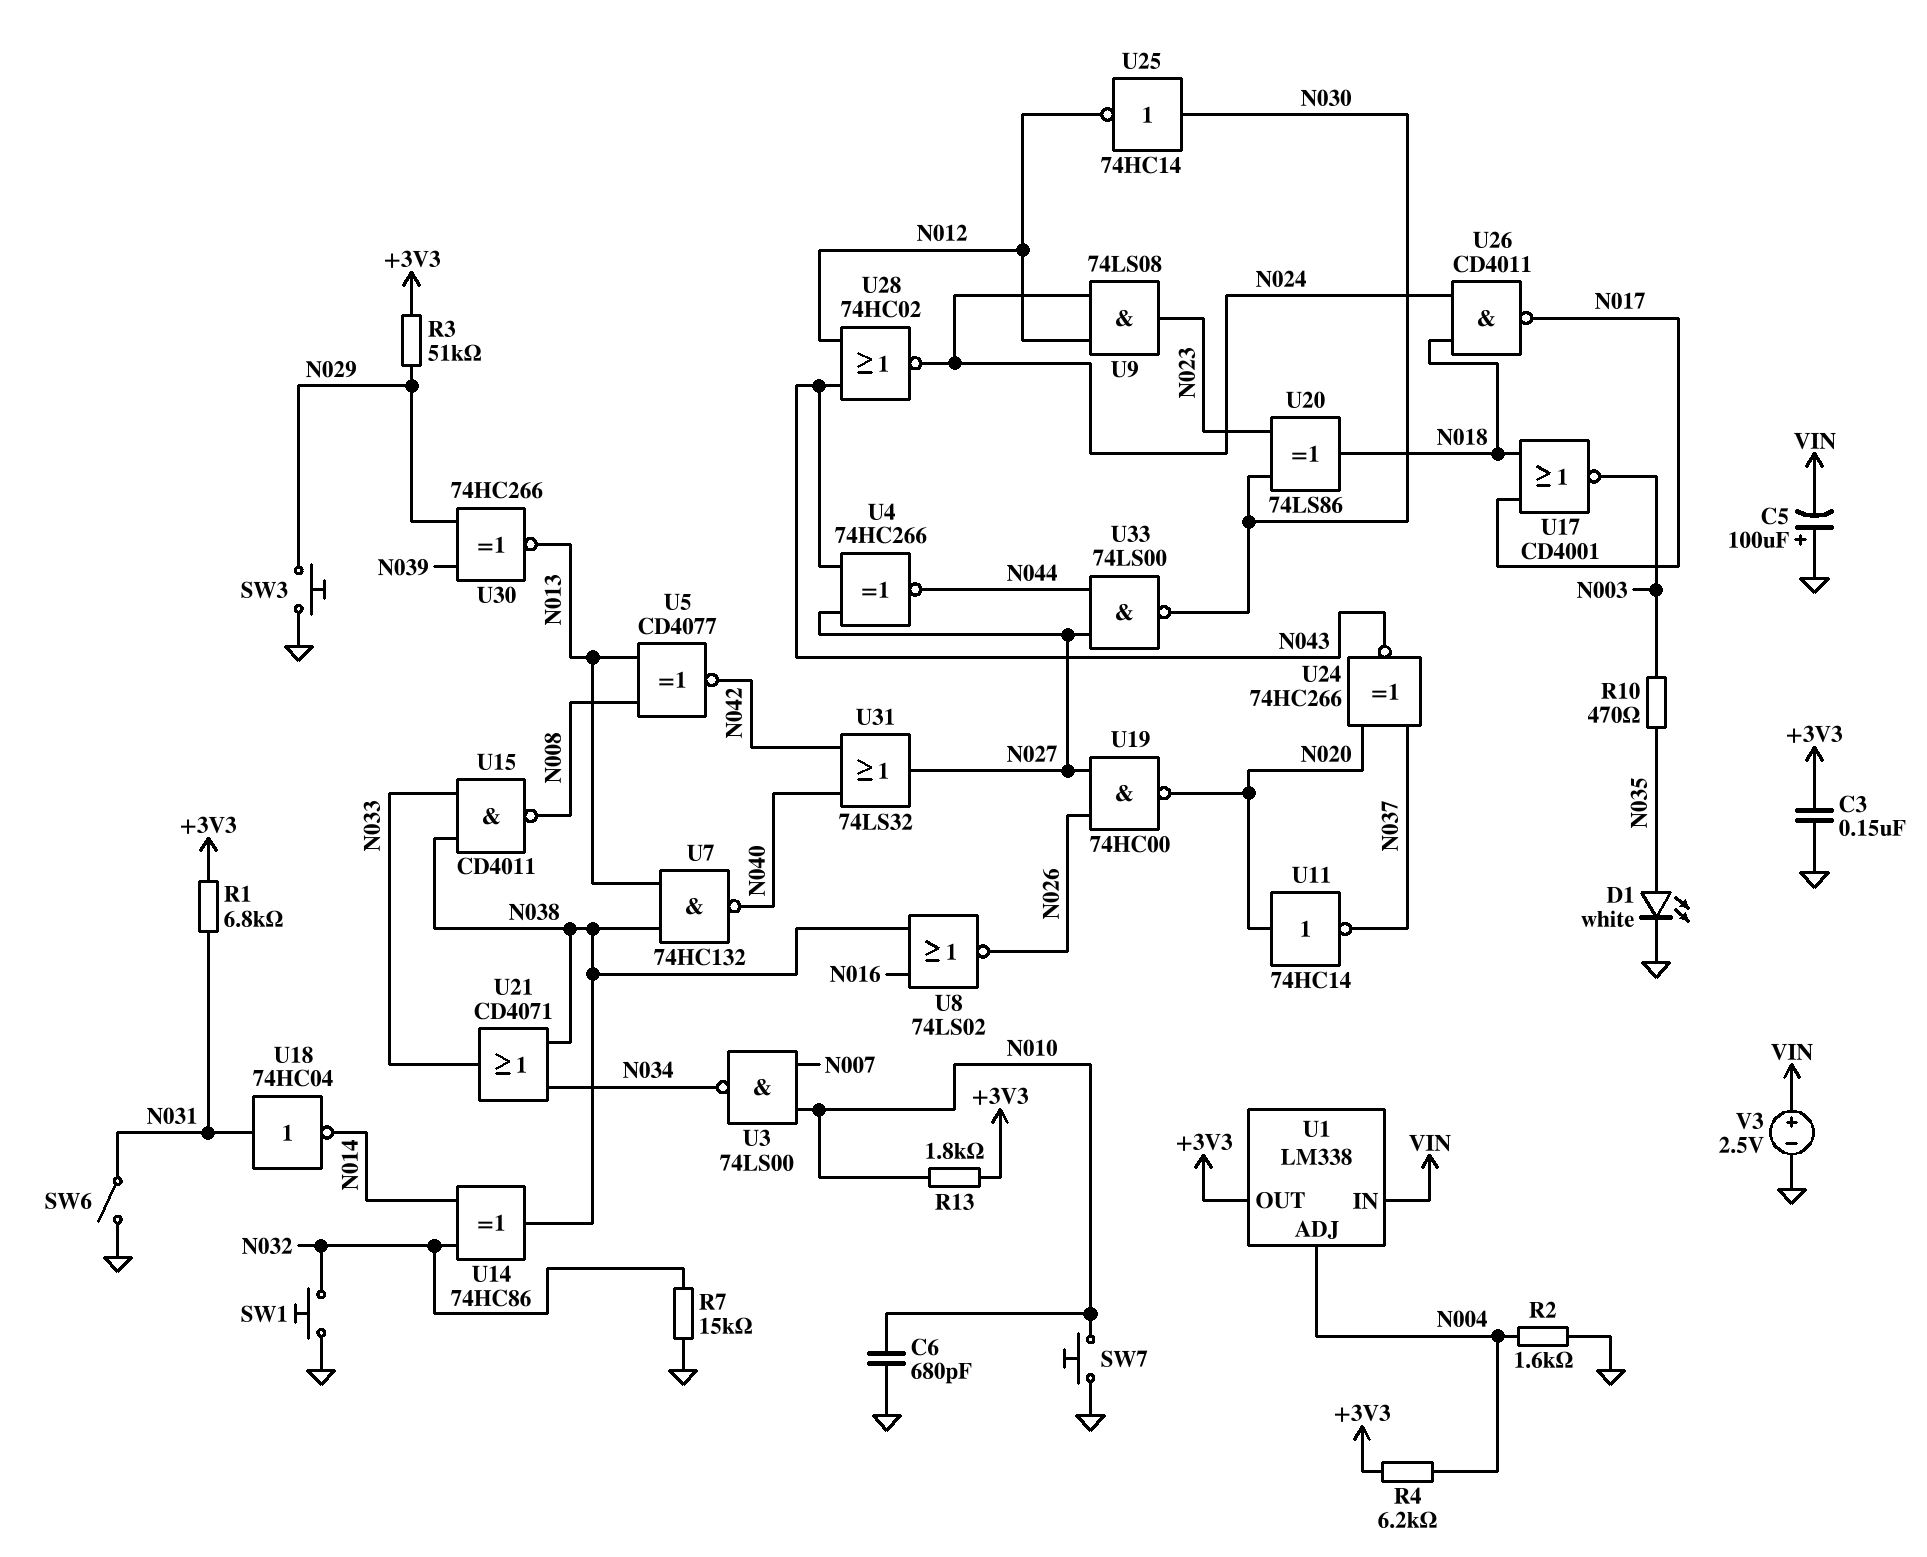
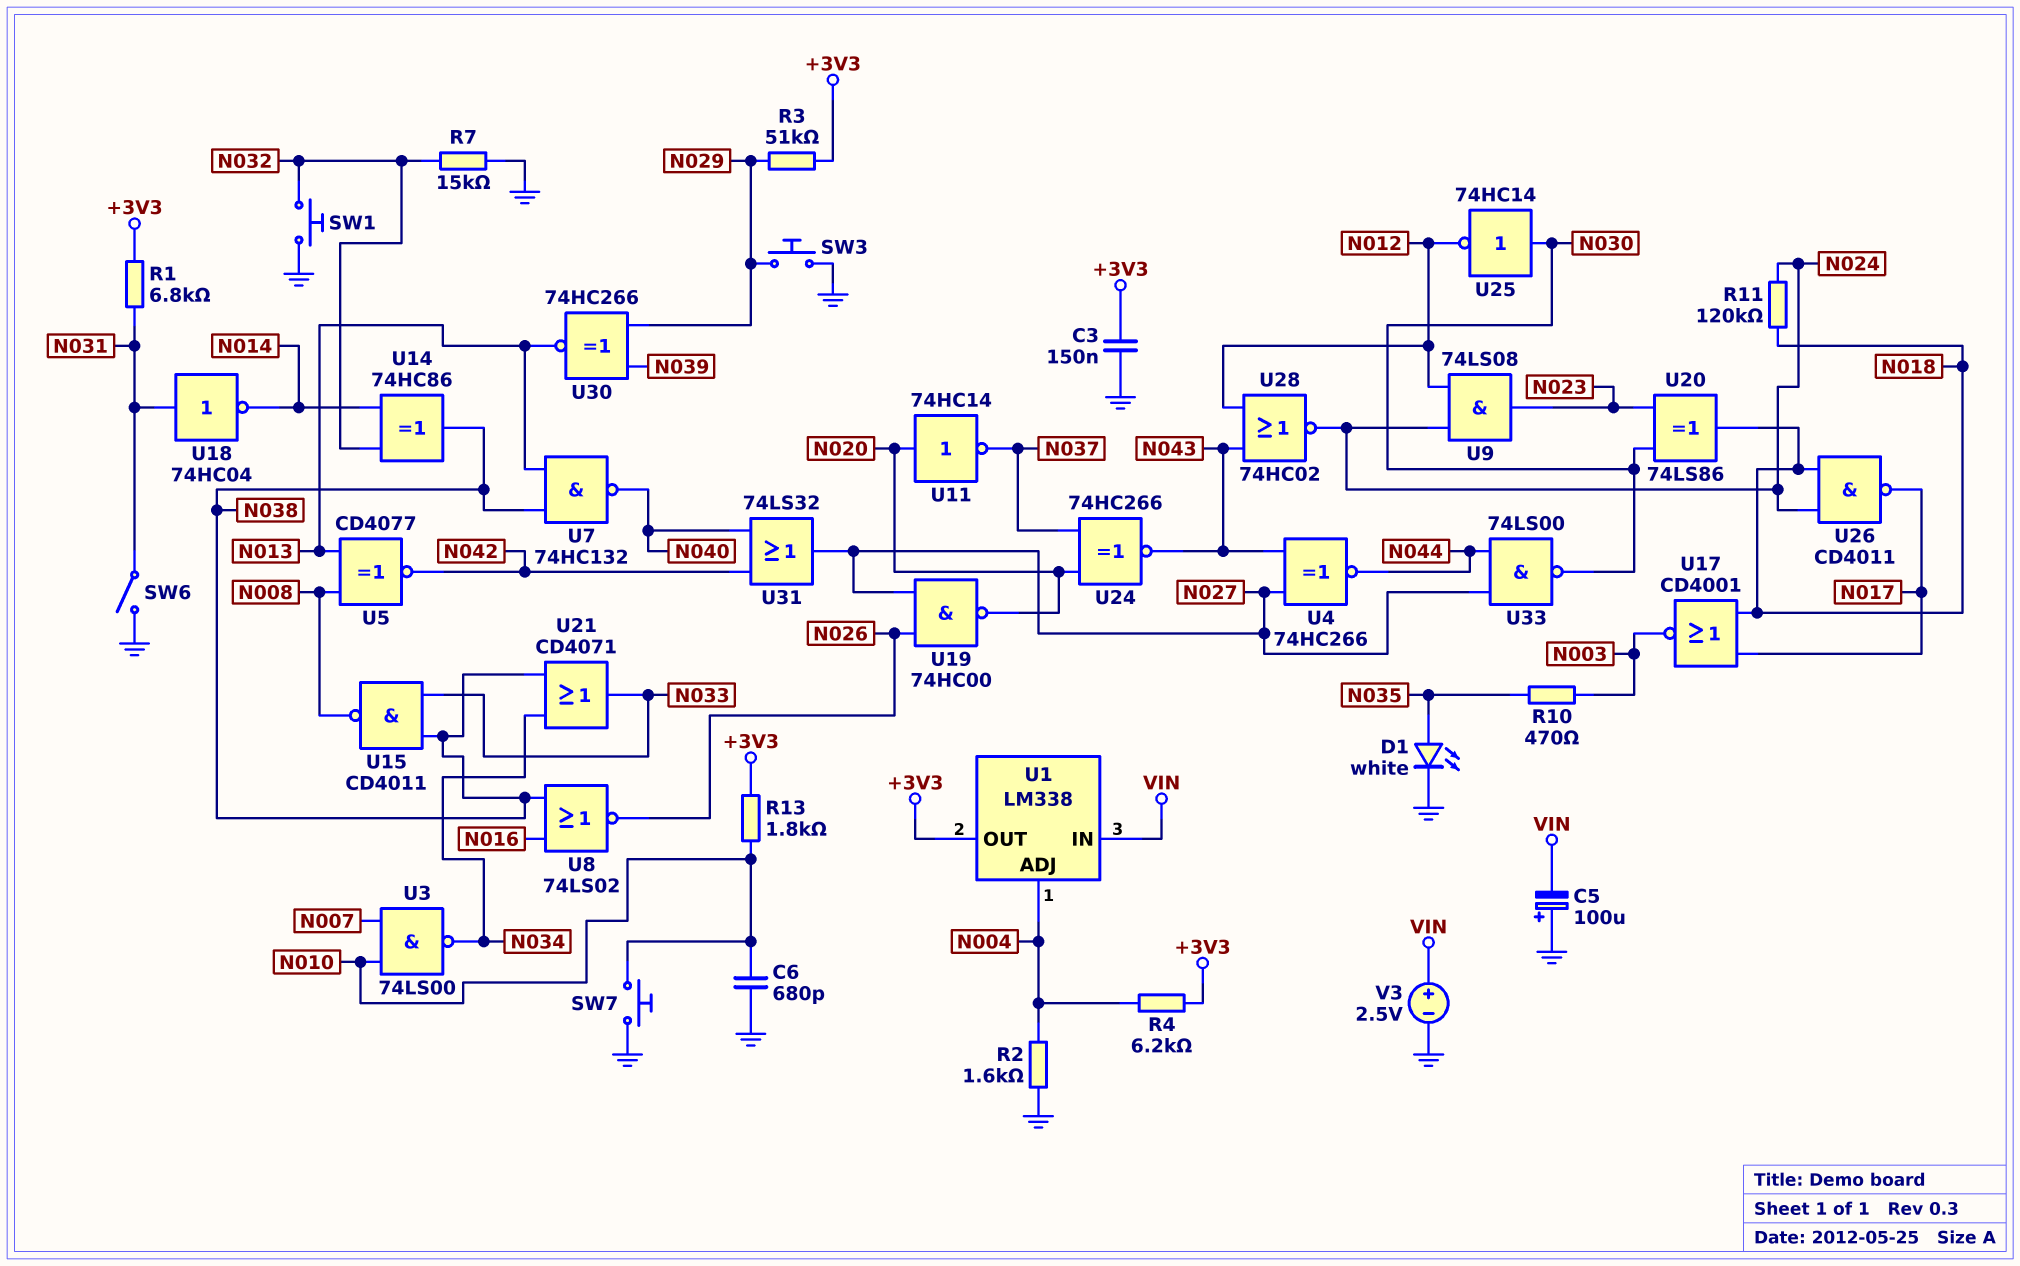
R11: none -> 120k (N018, N024)

